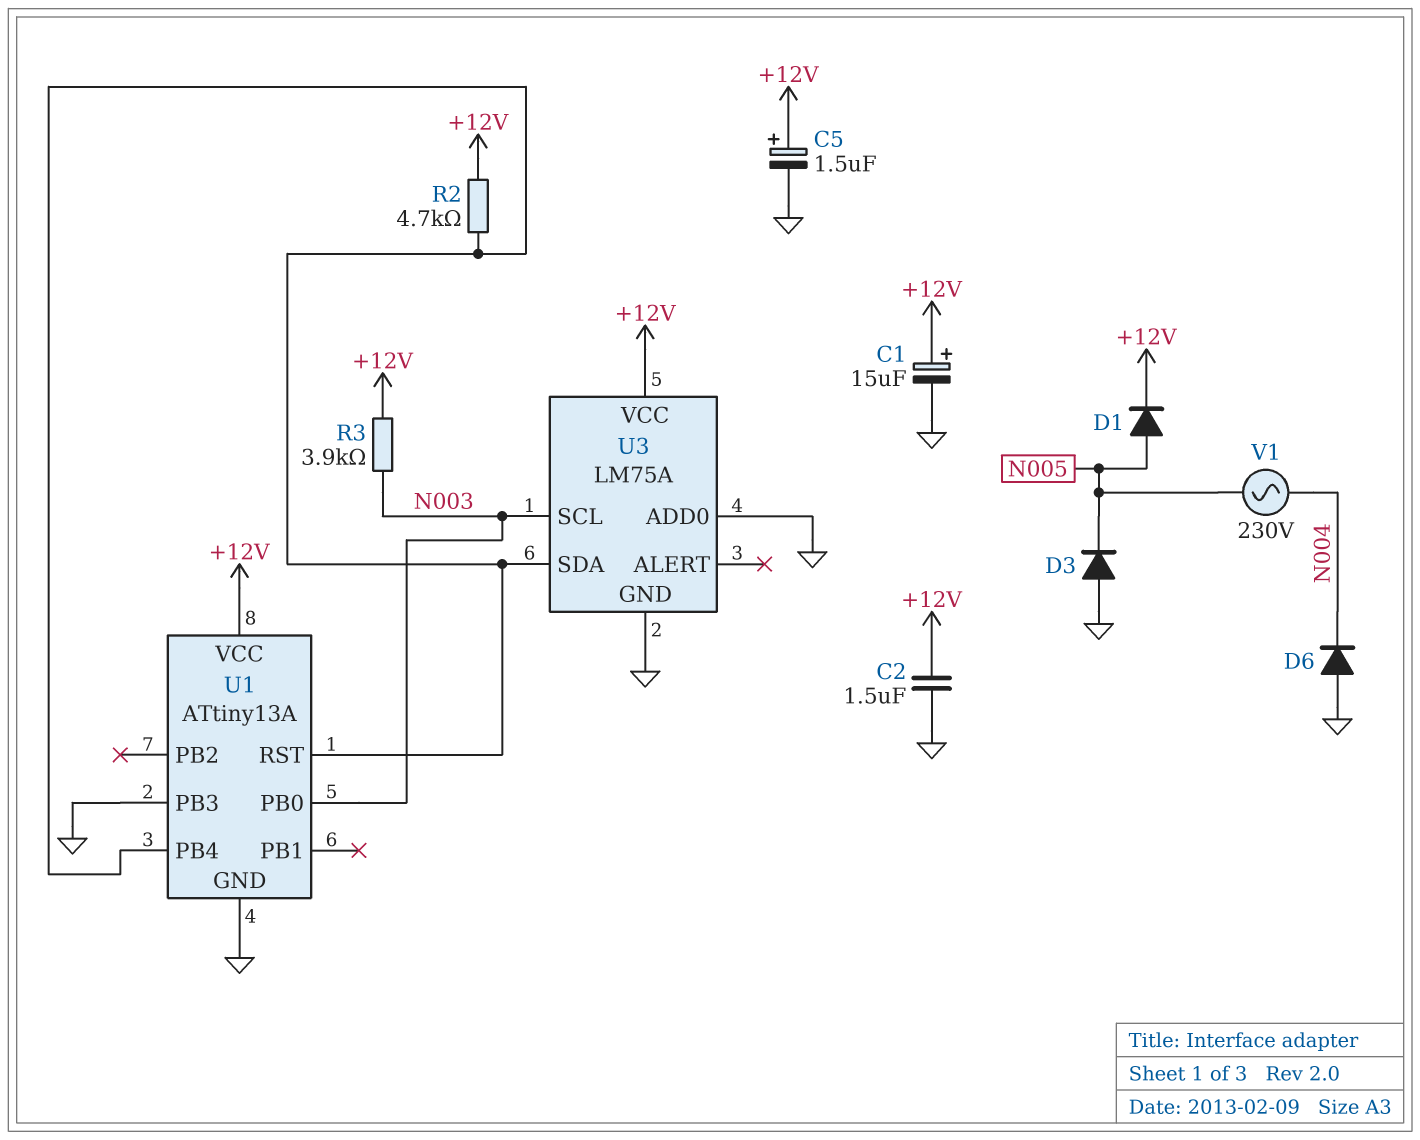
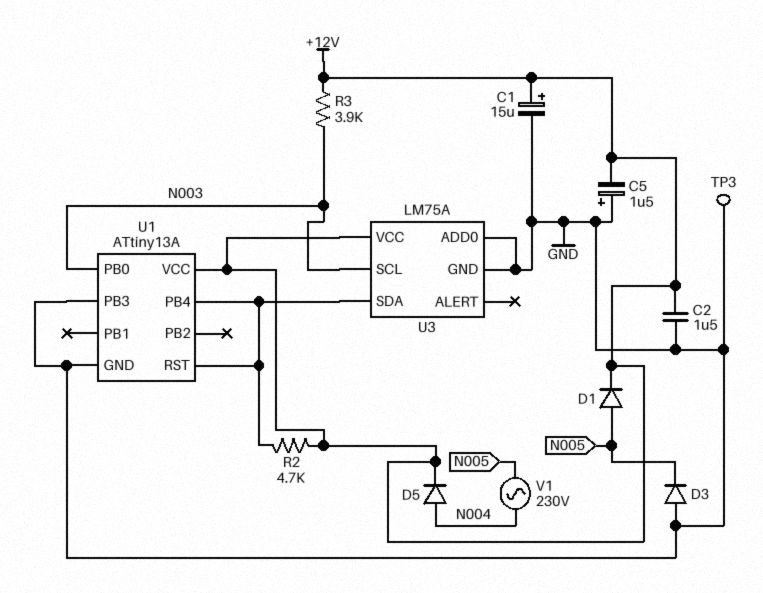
C5: 1.5uF (plus +12V, minus GND) -> 1.5uF (plus GND, minus +12V)
D5: none -> diode (A N004, K +12V)
D6: diode (A GND, K N004) -> none
TP3: none -> test point (GND)

